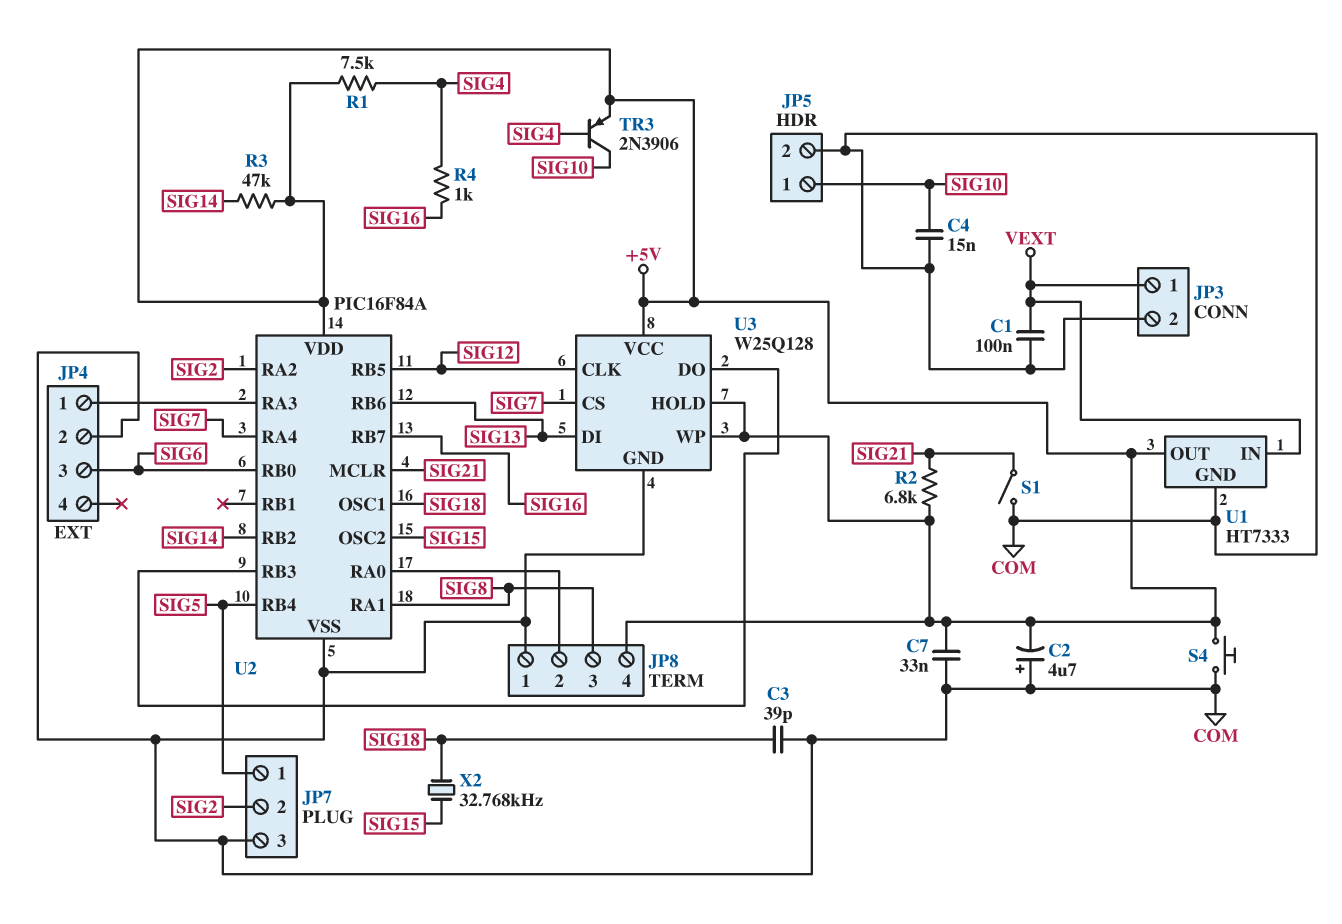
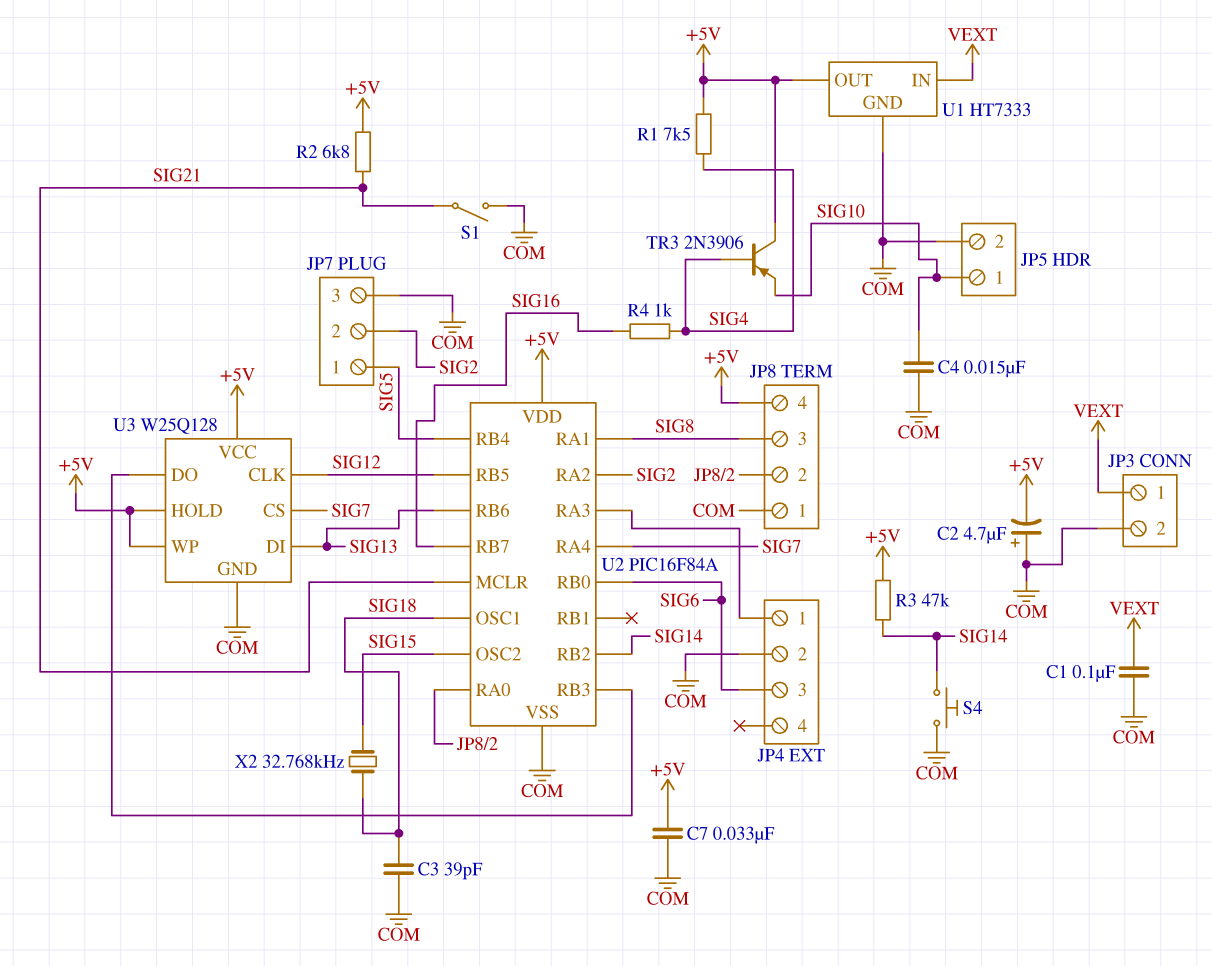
S4: button (+5V, COM) -> button (COM, SIG14)
TR3: PNP 2N3906 (B SIG4, C SIG10, E +5V) -> PNP 2N3906 (B SIG4, C +5V, E SIG10)

